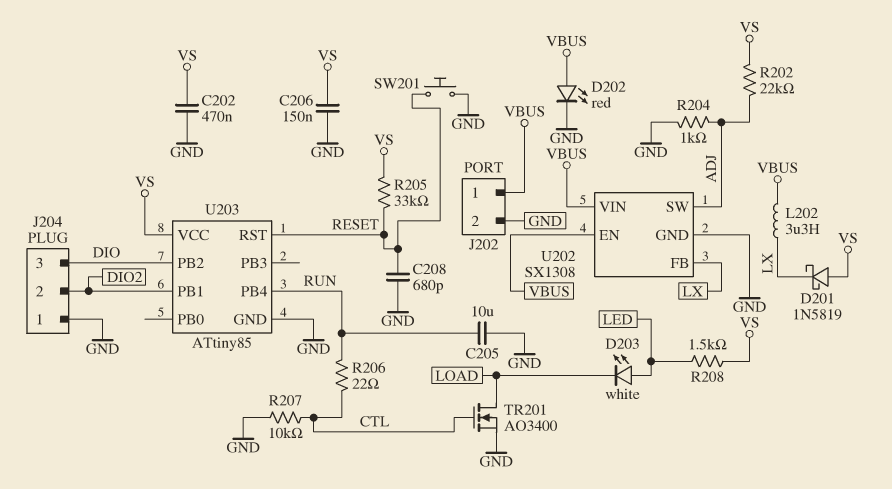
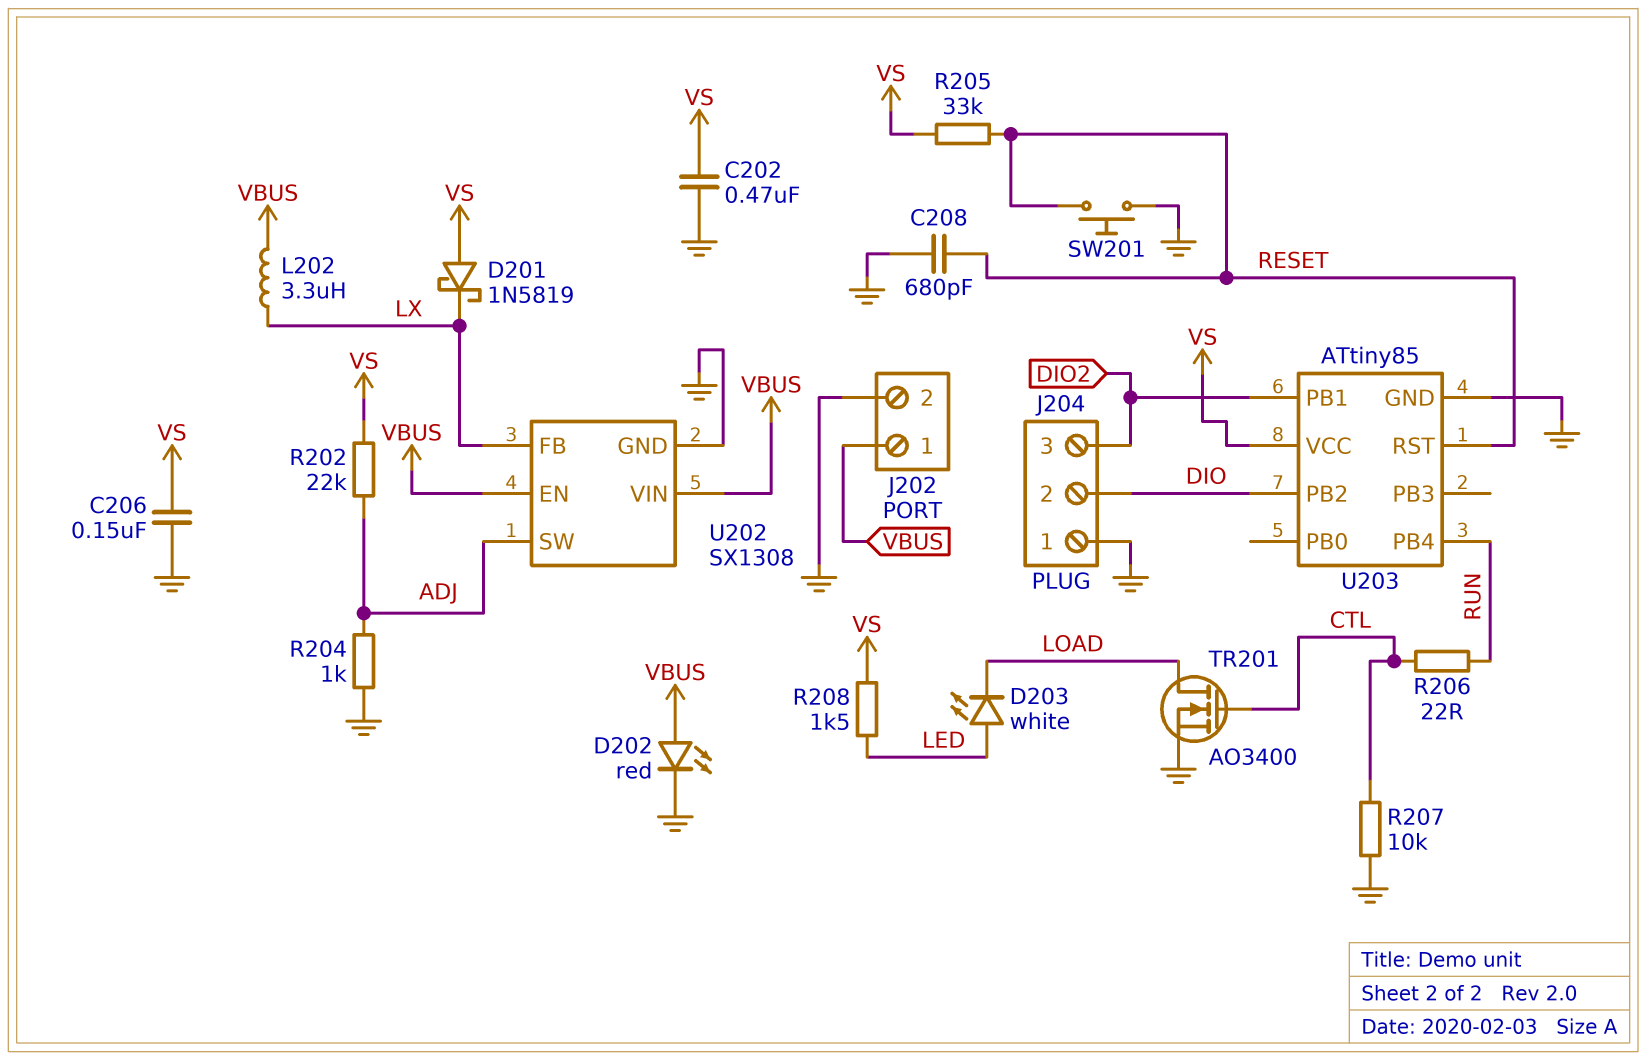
C205: 10uF (GND, RUN) -> none
J204 pin 2: DIO2 -> DIO
J204 pin 3: DIO -> DIO2

